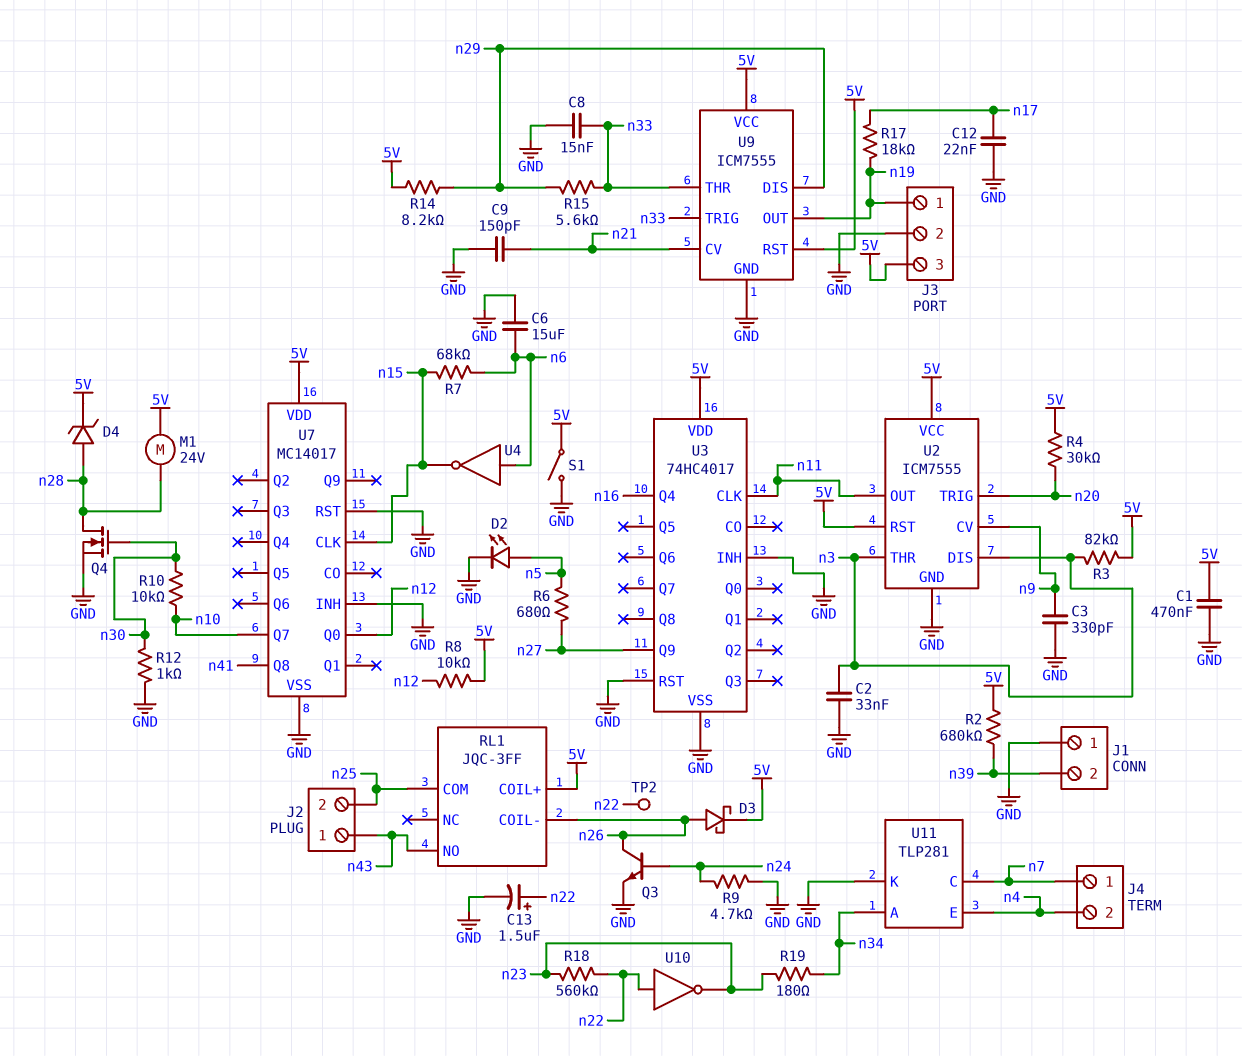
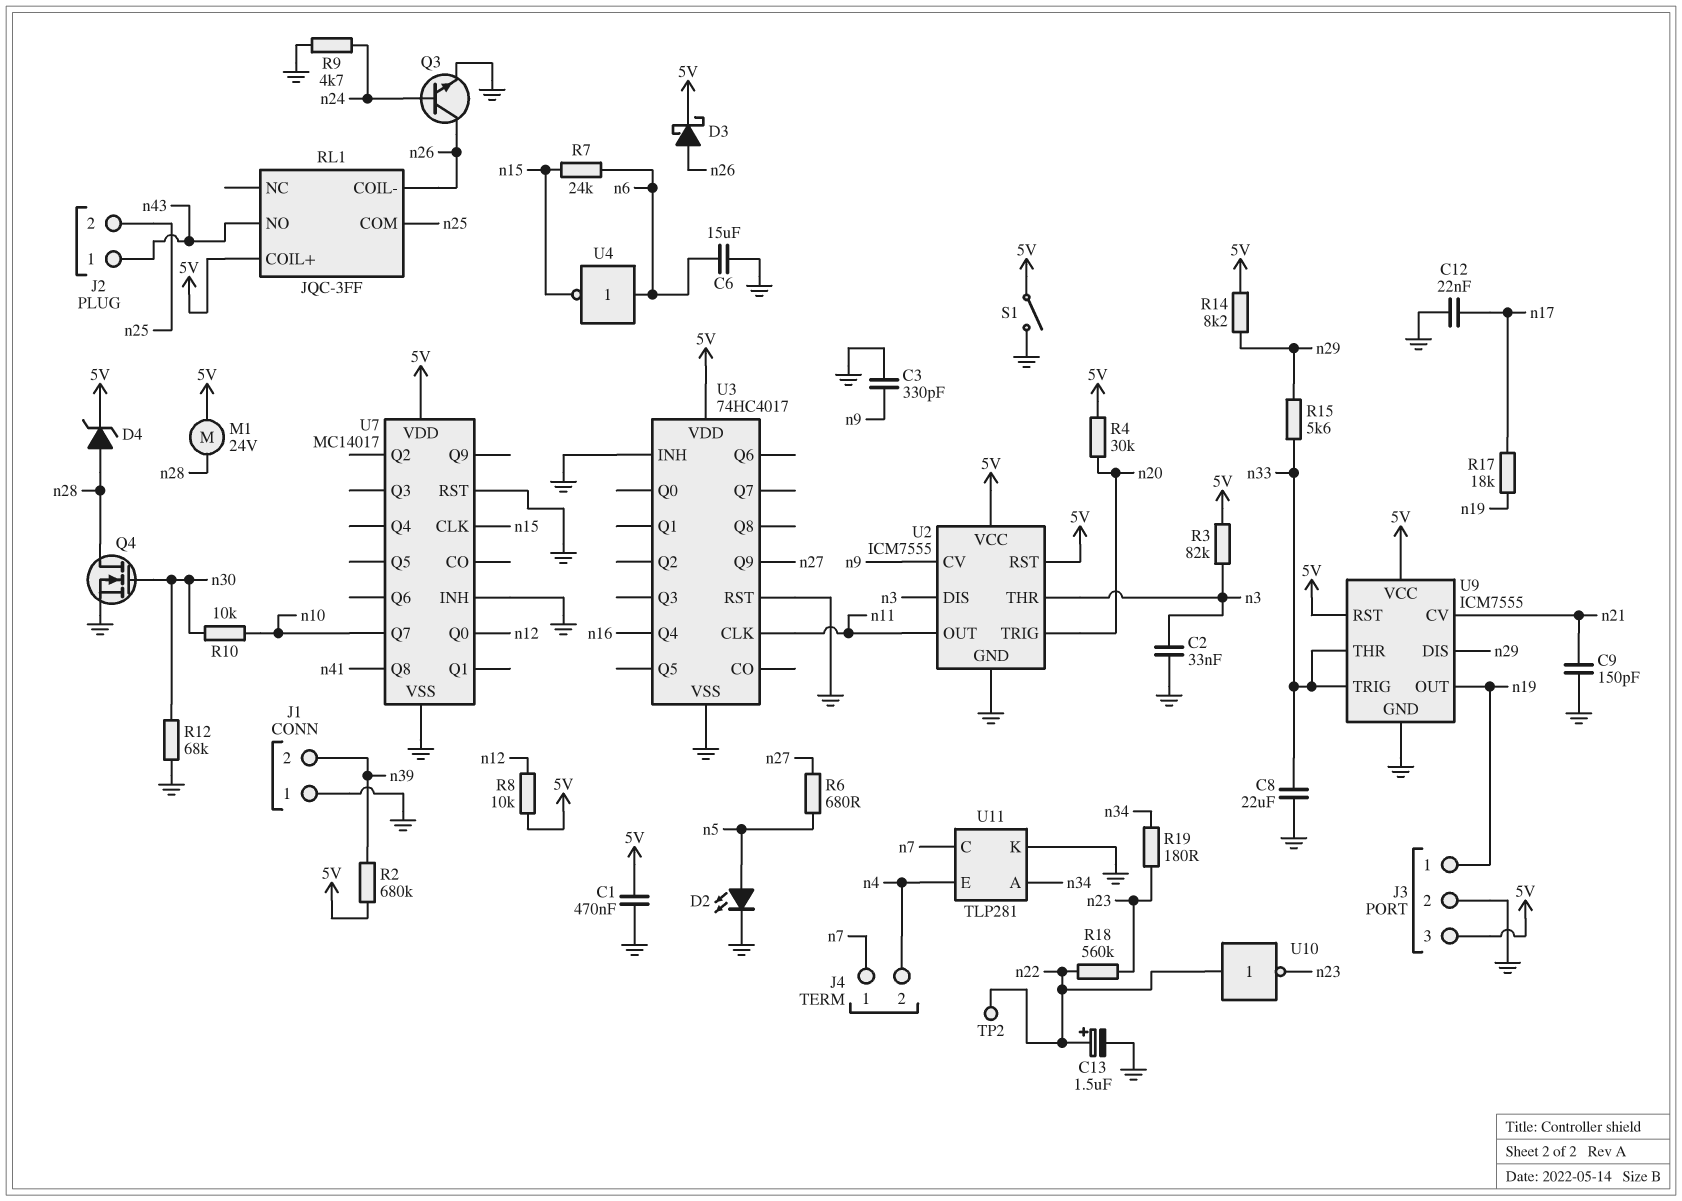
C8: 15nF (GND, n33) -> 22uF (GND, n33)
R7: 68k (n6, n15) -> 24k (n6, n15)
R12: 1k (GND, n30) -> 68k (GND, n30)

